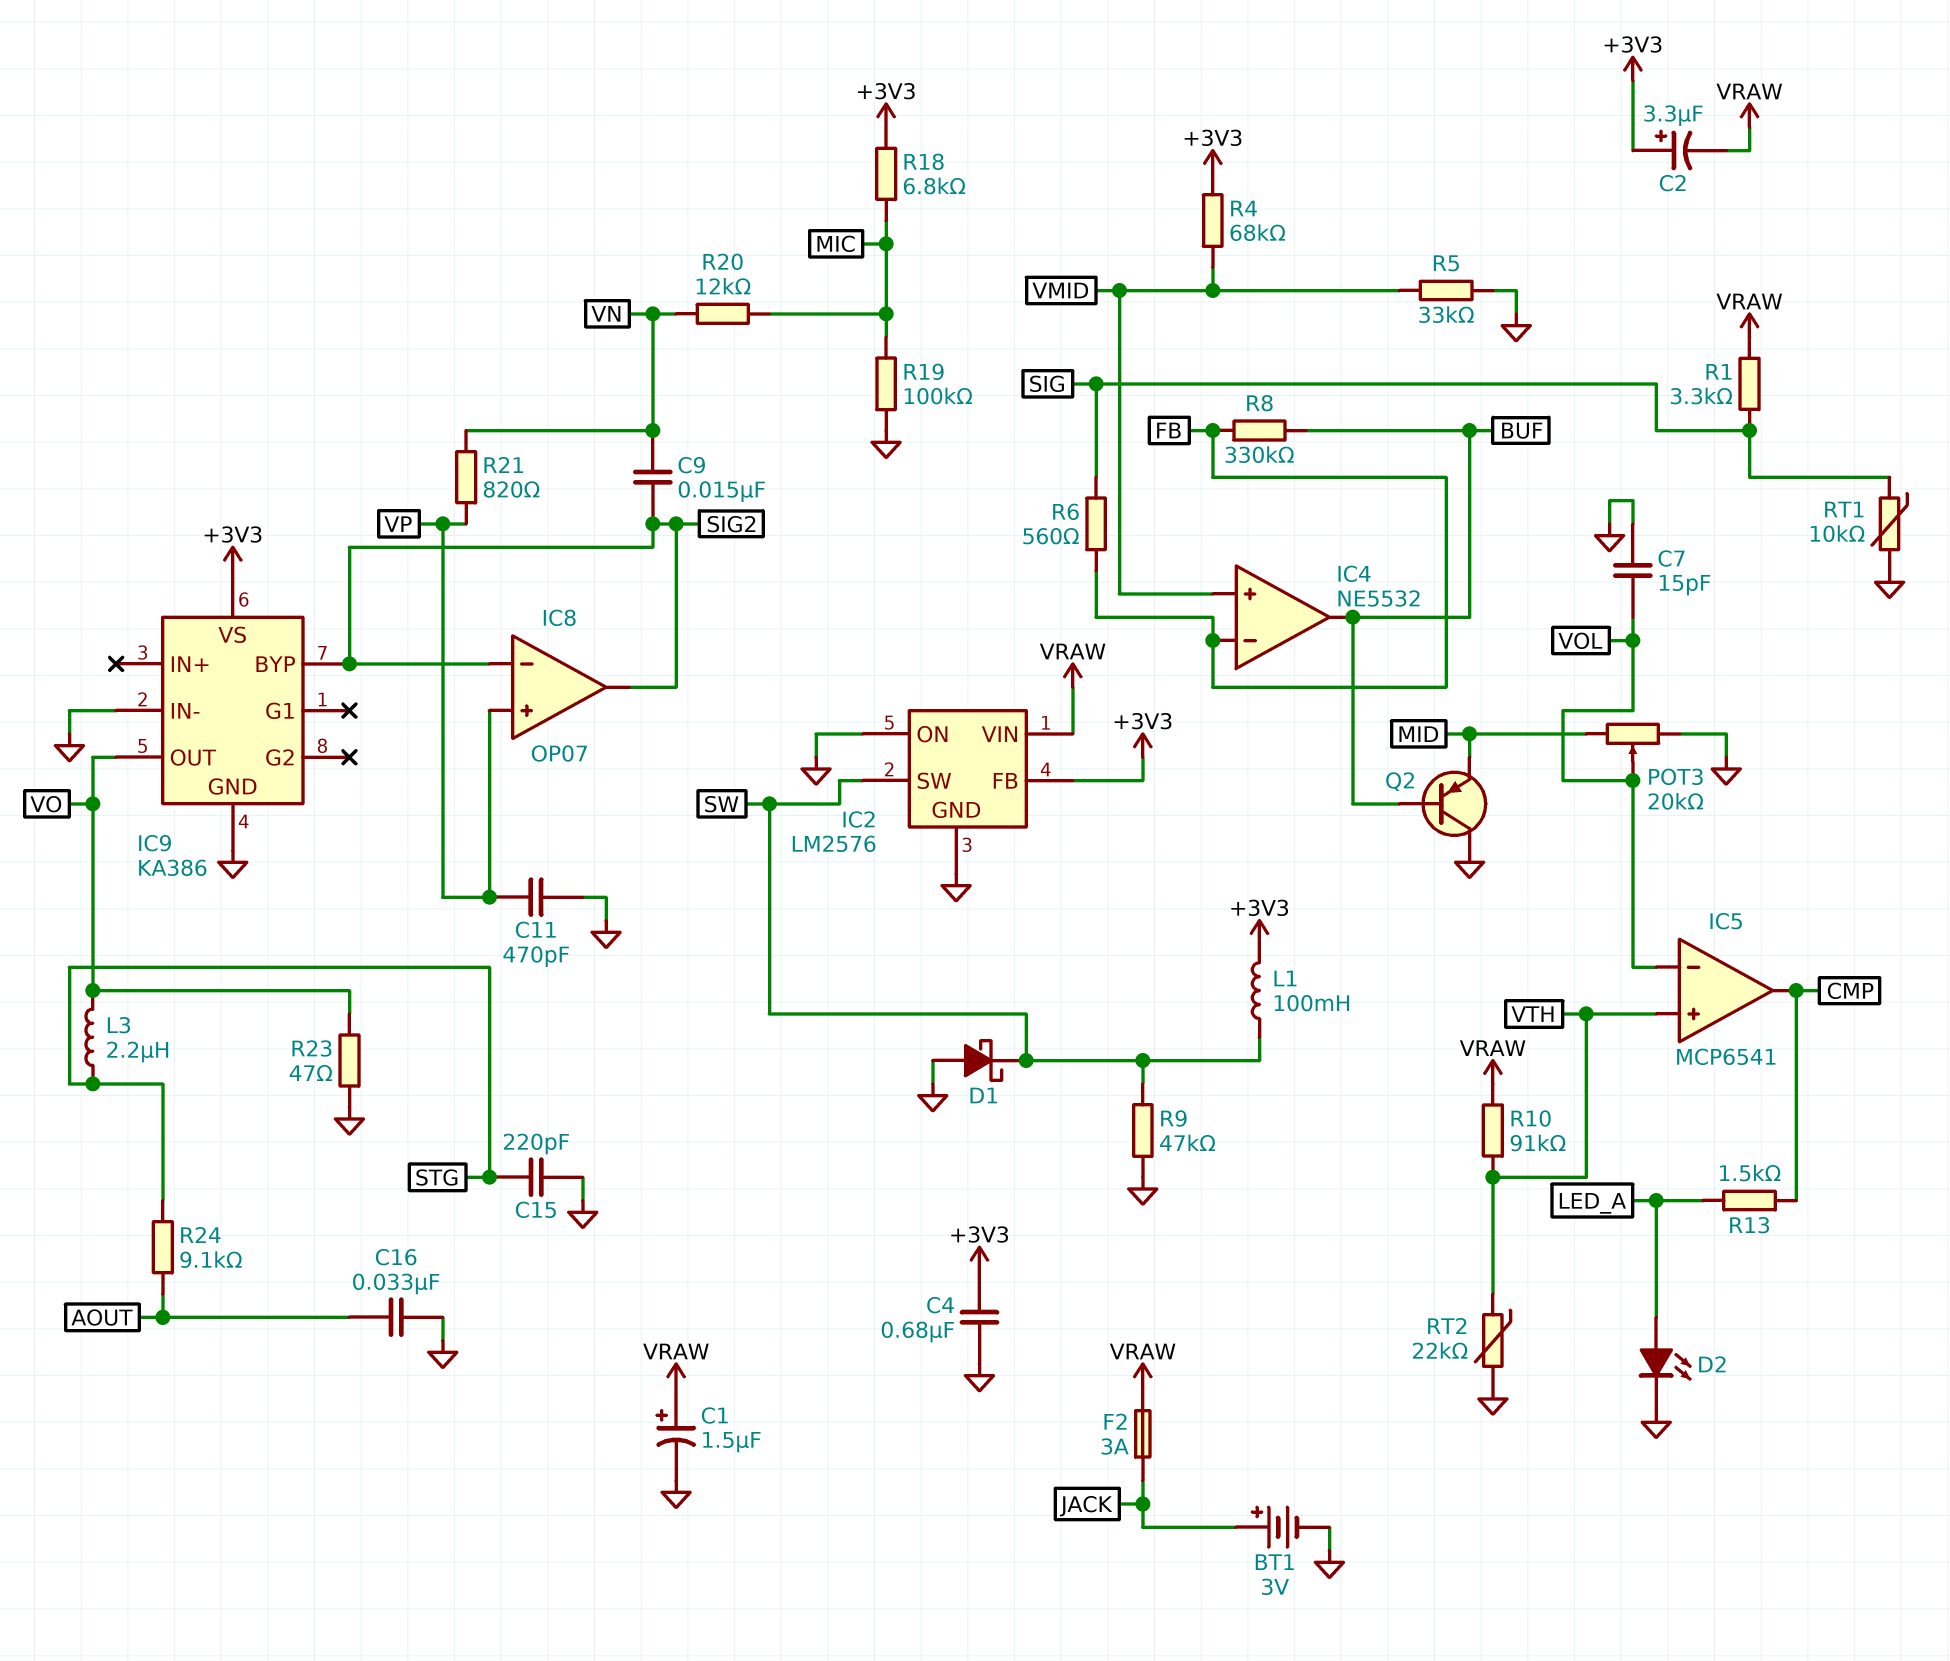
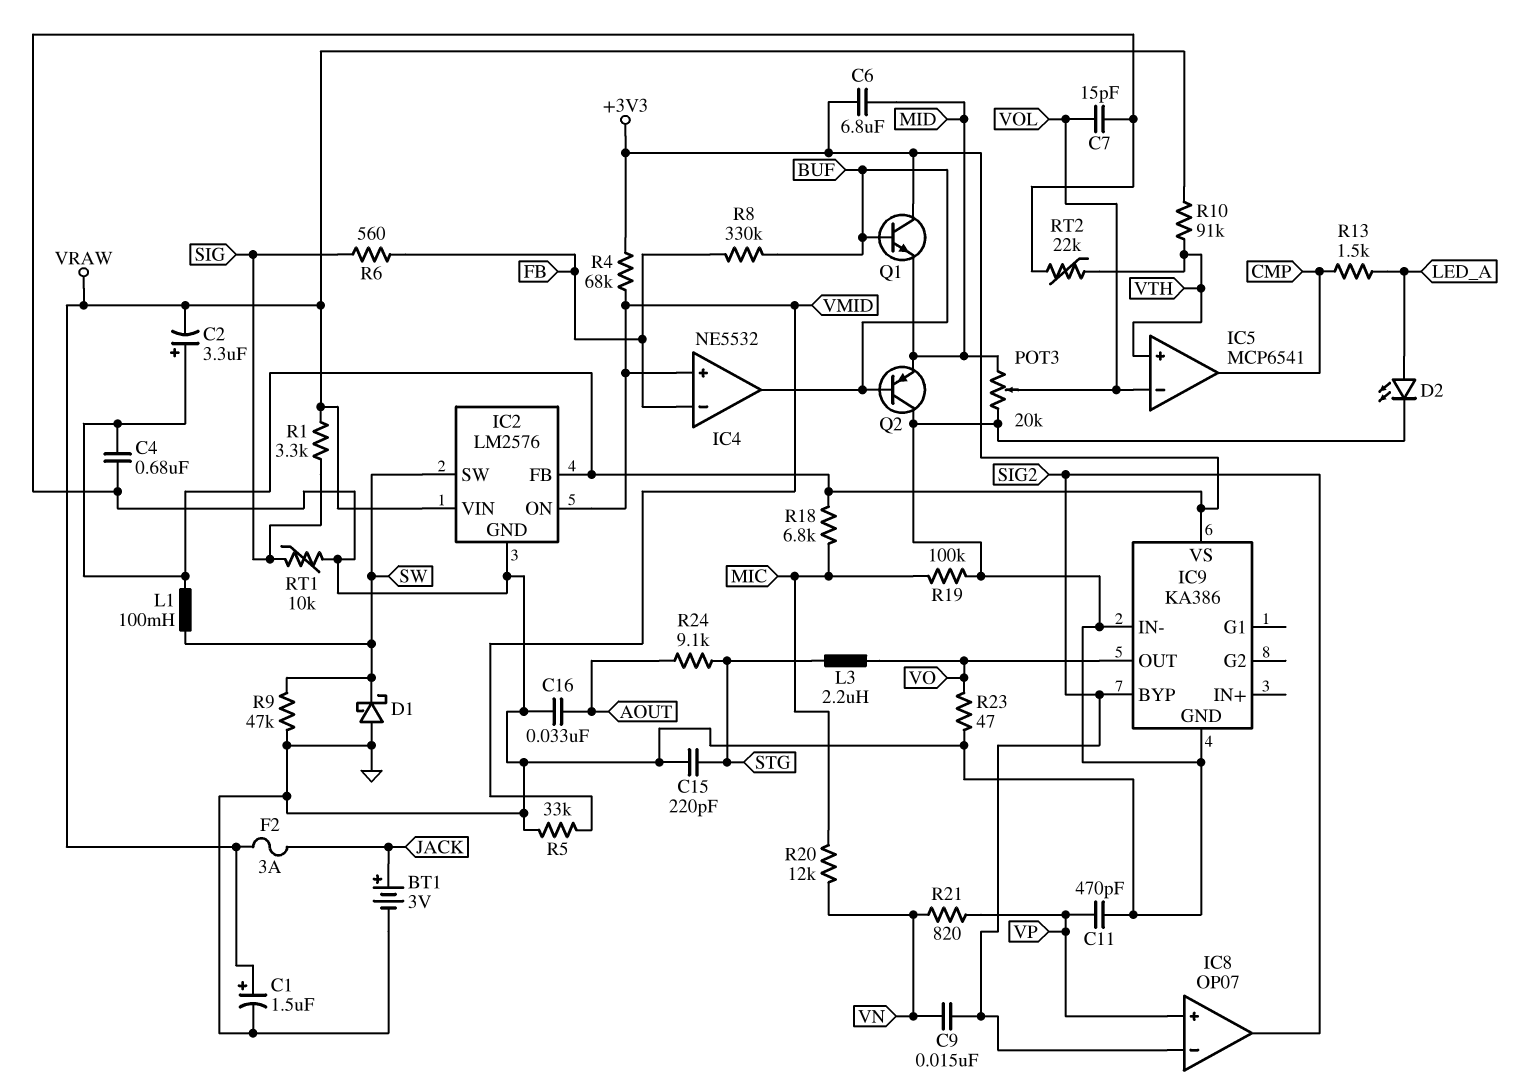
C6: none -> 6.8uF (+3V3, MID)
IC2 pin ON: GND -> VMID
Q1: none -> NPN (B BUF, C +3V3, E MID)

